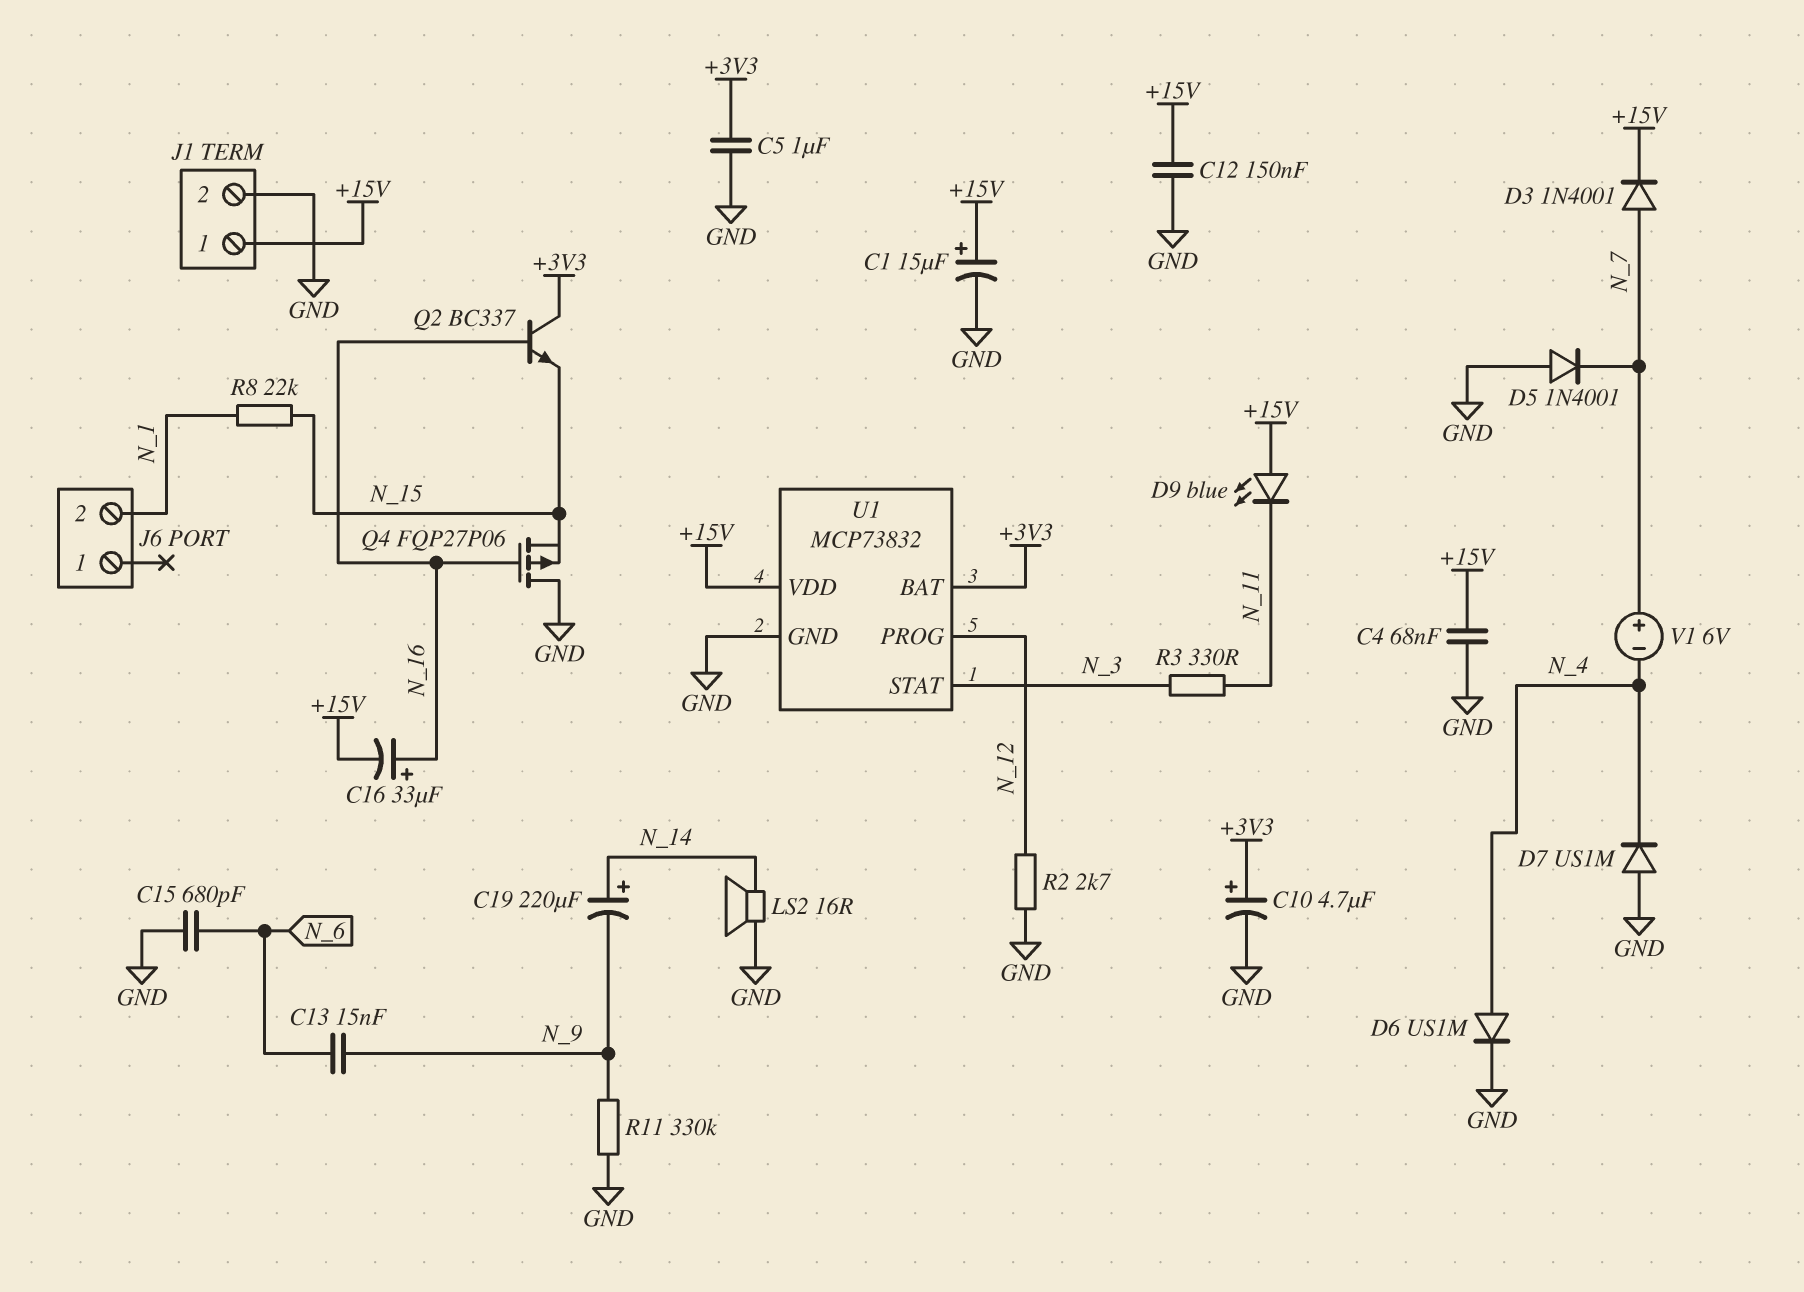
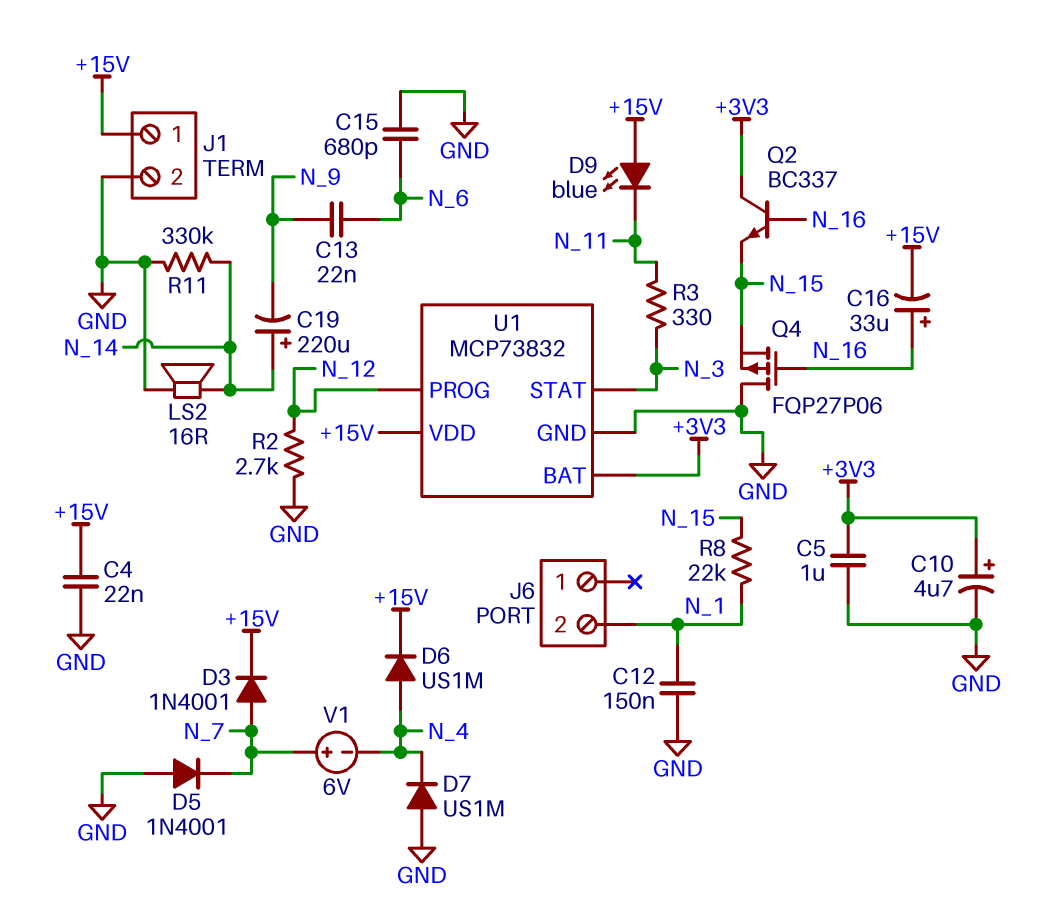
C1: 15uF (plus +15V, minus GND) -> none
C4: 68nF (+15V, GND) -> 22nF (+15V, GND)
C12: 150nF (+15V, GND) -> 150nF (GND, N_1)
C13: 15nF (N_6, N_9) -> 22nF (N_6, N_9)
D6: diode US1M (A N_4, K GND) -> diode US1M (A N_4, K +15V)
R11: 330k (GND, N_9) -> 330k (GND, N_14)

